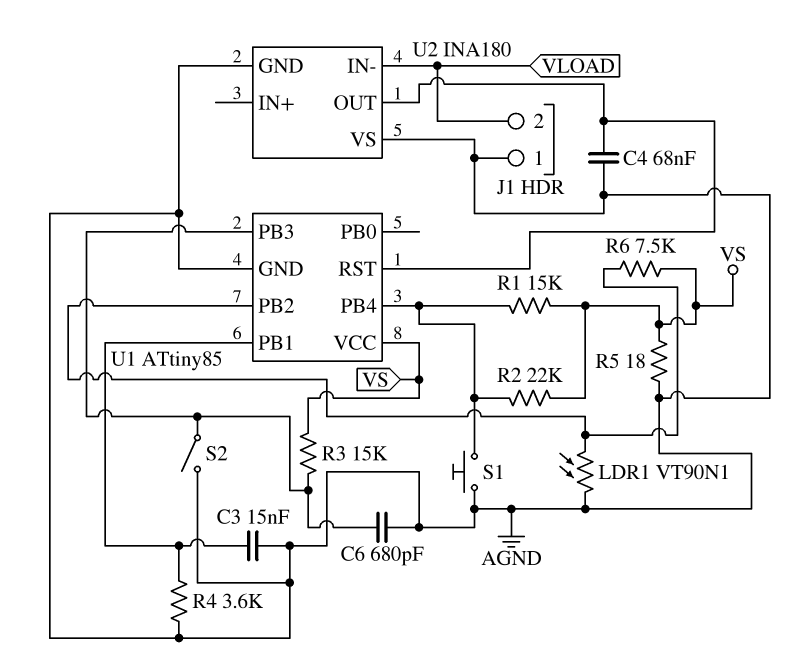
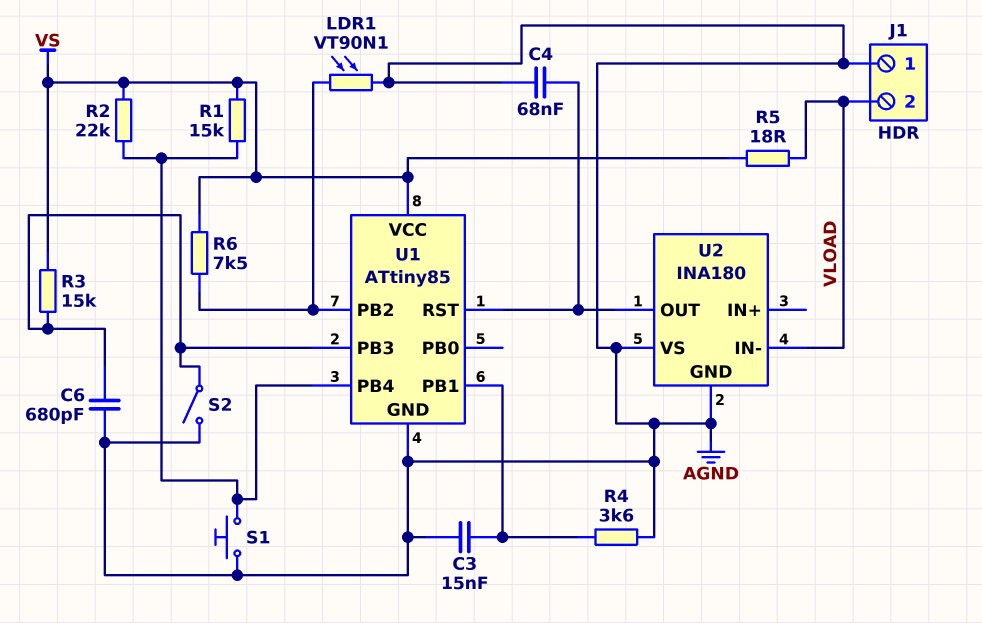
R5: 18 (AGND, VS) -> 18 (VLOAD, VS)

